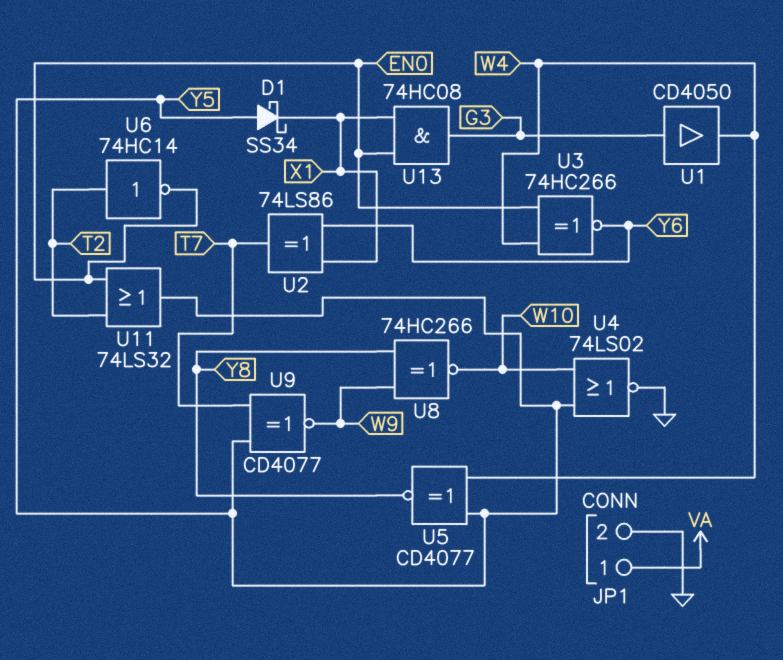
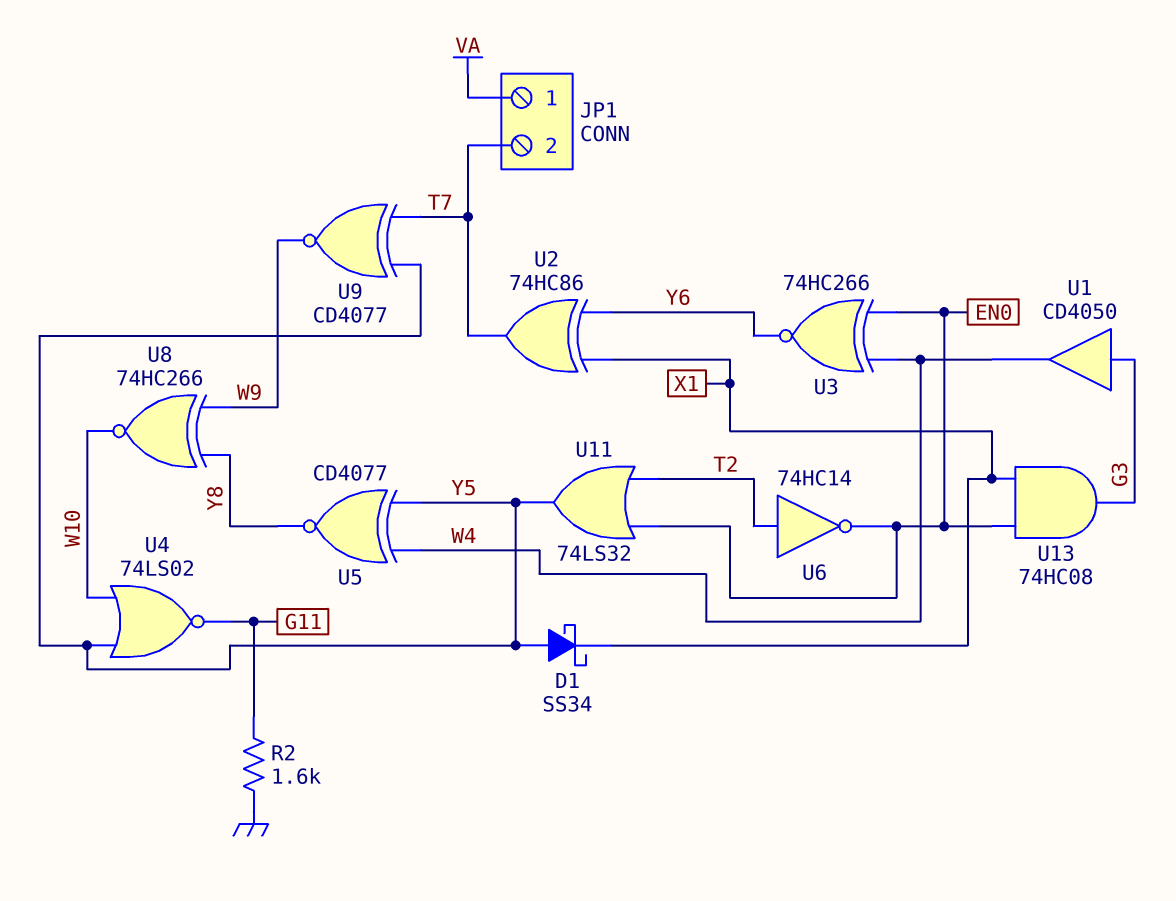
JP1 pin 2: GND -> T7
R2: none -> 1.6k (G11, GND)
U2: XOR 74LS86 (in X1, in Y6, out T7) -> XOR 74HC86 (in X1, in Y6, out T7)
U4: NOR 74LS02 (in W10, in Y5, out GND) -> NOR 74LS02 (in W10, in Y5, out G11)

